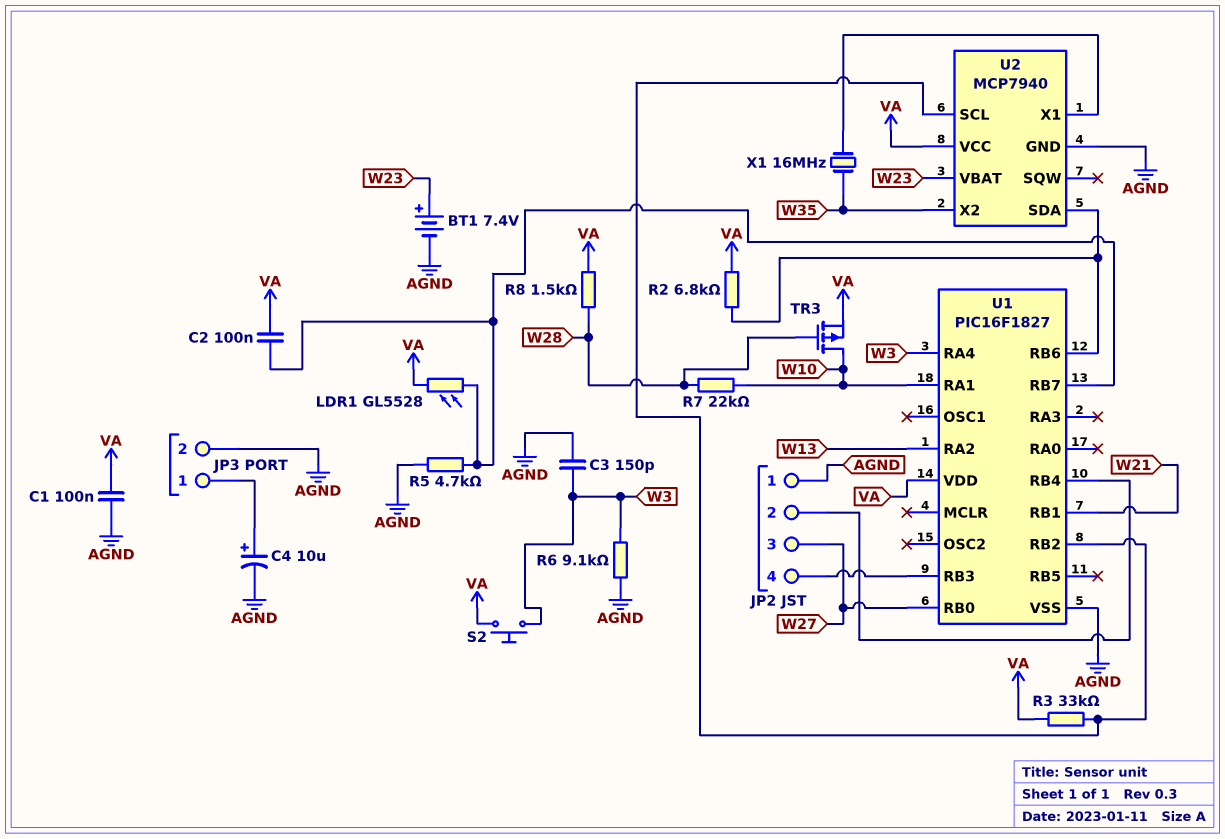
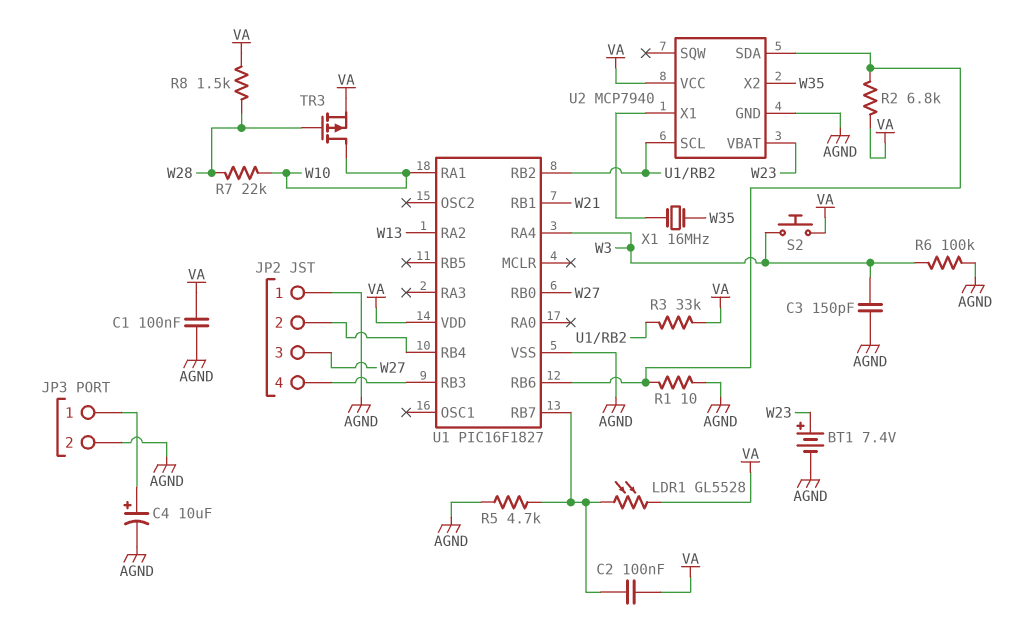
R1: none -> 10 (AGND, U1/RB6)
R6: 9.1k (AGND, W3) -> 100k (AGND, W3)

